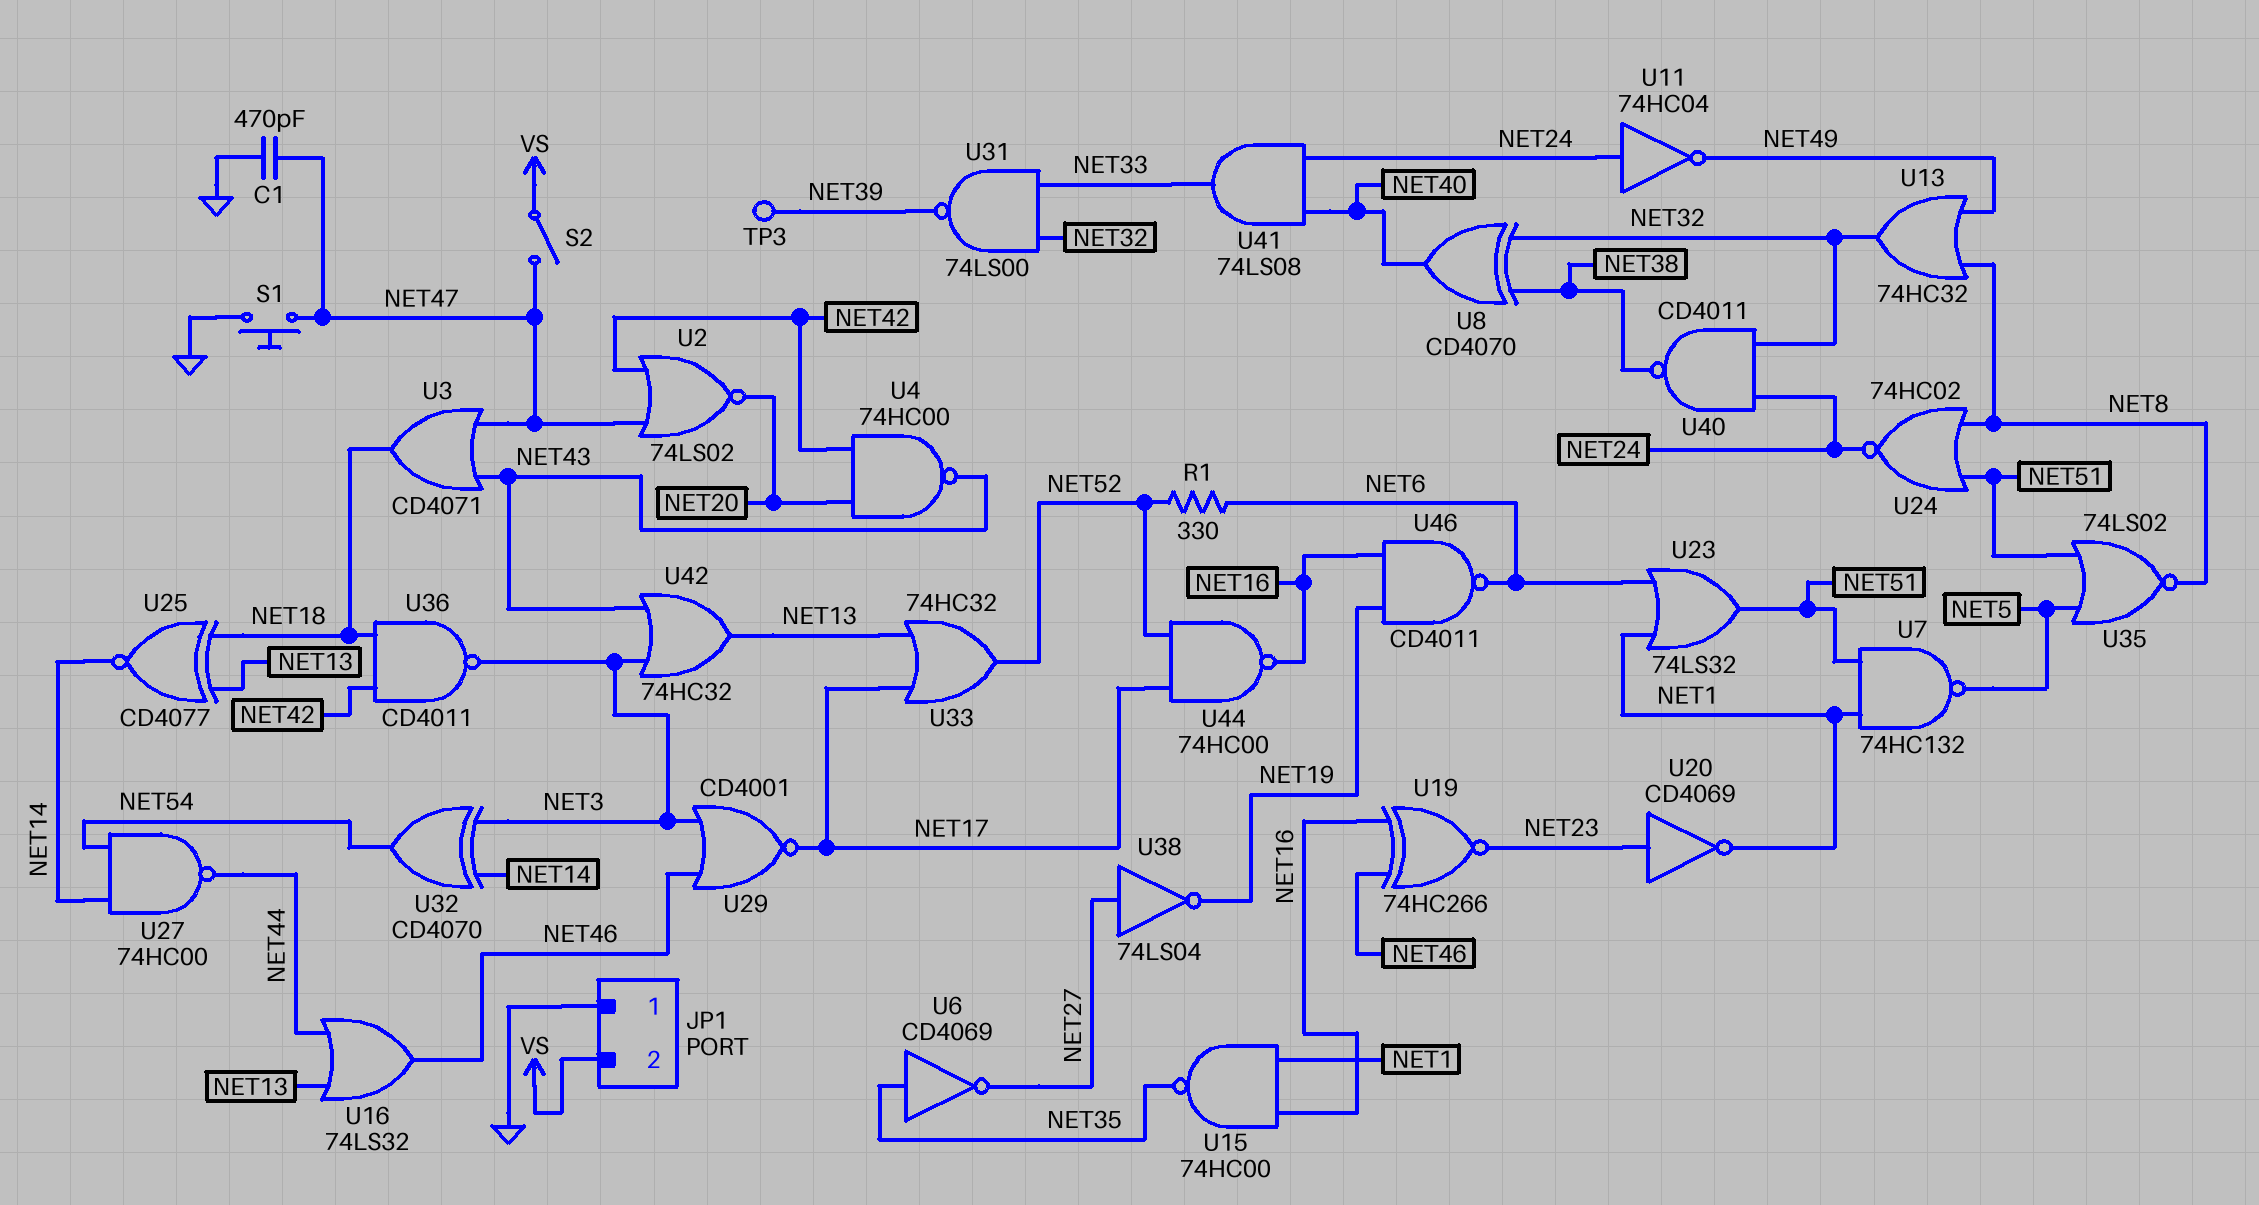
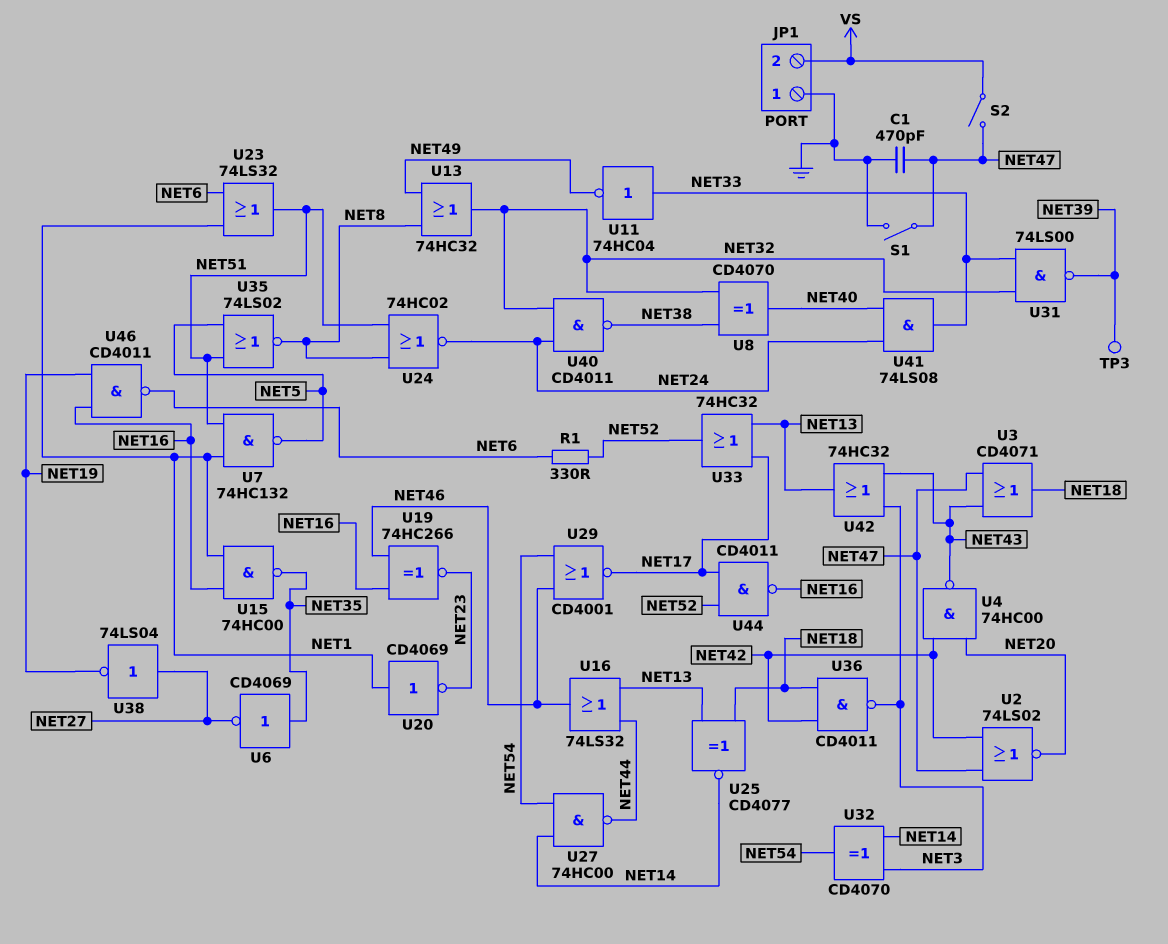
S1: button (GND, NET47) -> switch (GND, NET47)
U11: NOT 74HC04 (in NET24, out NET49) -> NOT 74HC04 (in NET33, out NET49)
U20: NOT CD4069 (in NET23, out NET1) -> NOT CD4069 (in NET1, out NET23)
U29: NOR CD4001 (in NET3, in NET46, out NET17) -> NOR CD4001 (in NET46, in NET54, out NET17)
U44: NAND 74HC00 (in NET17, in NET52, out NET16) -> NAND CD4011 (in NET17, in NET52, out NET16)

